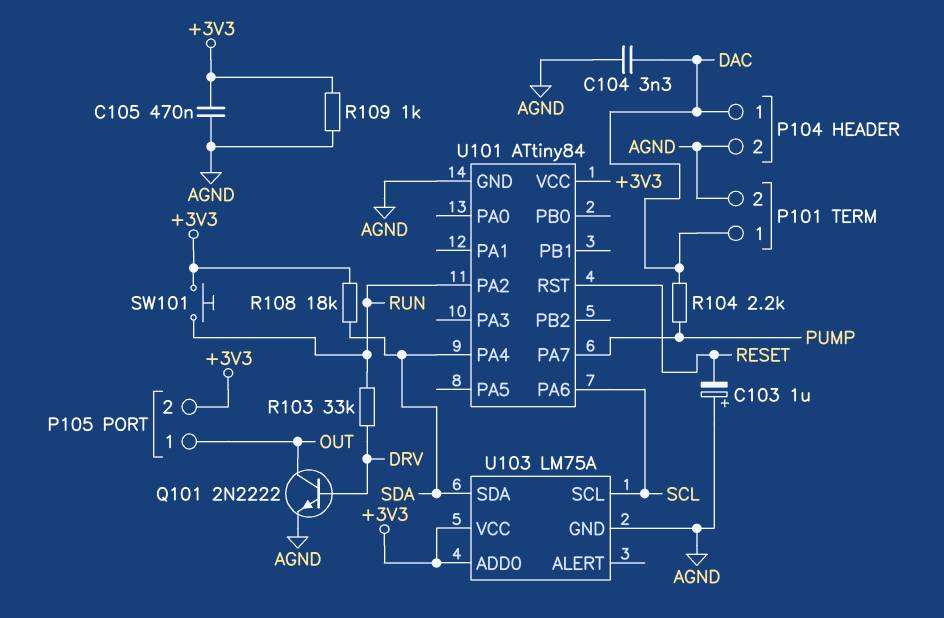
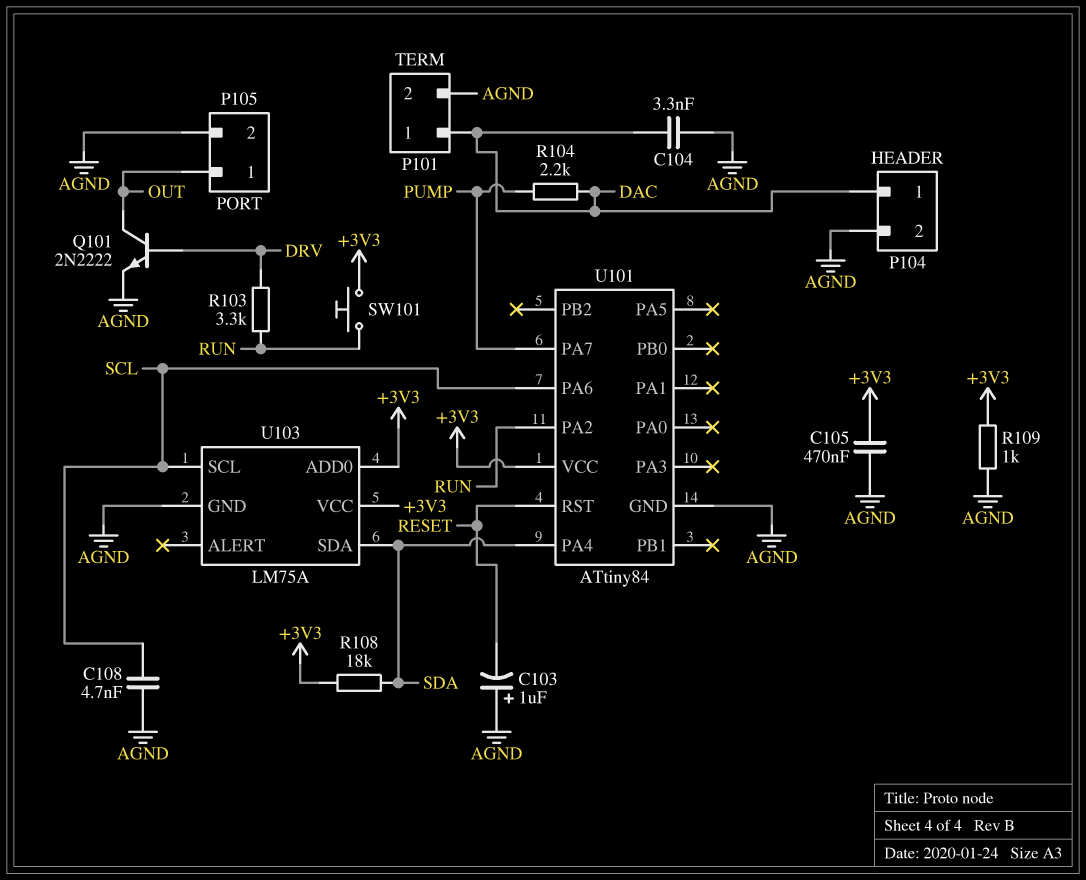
C108: none -> 4.7nF (AGND, SCL)
P105 pin 2: +3V3 -> AGND
R103: 33k (DRV, RUN) -> 3.3k (DRV, RUN)

